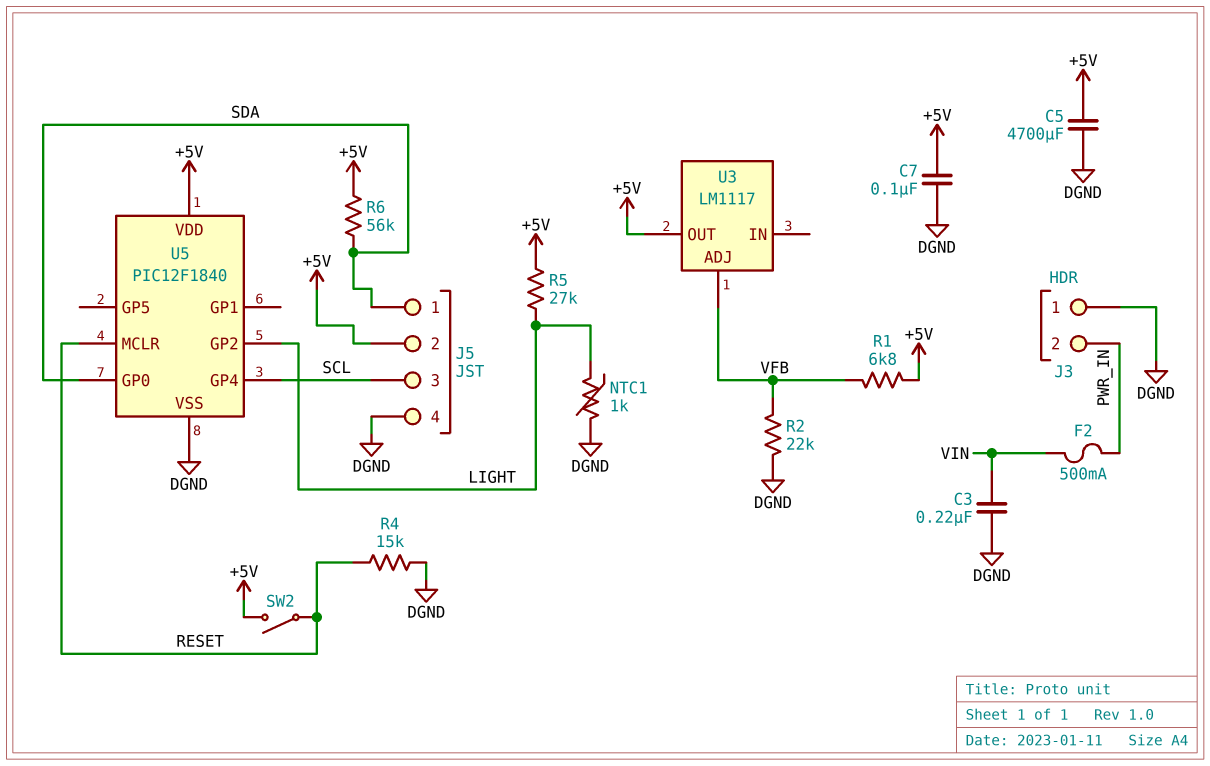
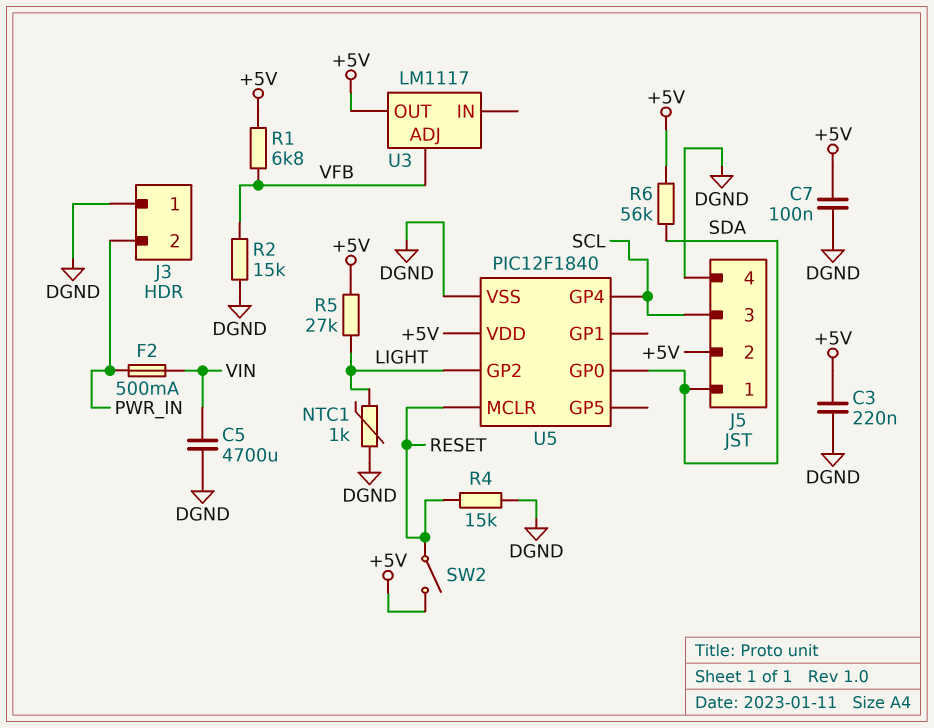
C3: 220nF (DGND, VIN) -> 220nF (+5V, DGND)
C5: 4700uF (+5V, DGND) -> 4700uF (DGND, VIN)
R2: 22k (DGND, VFB) -> 15k (DGND, VFB)

